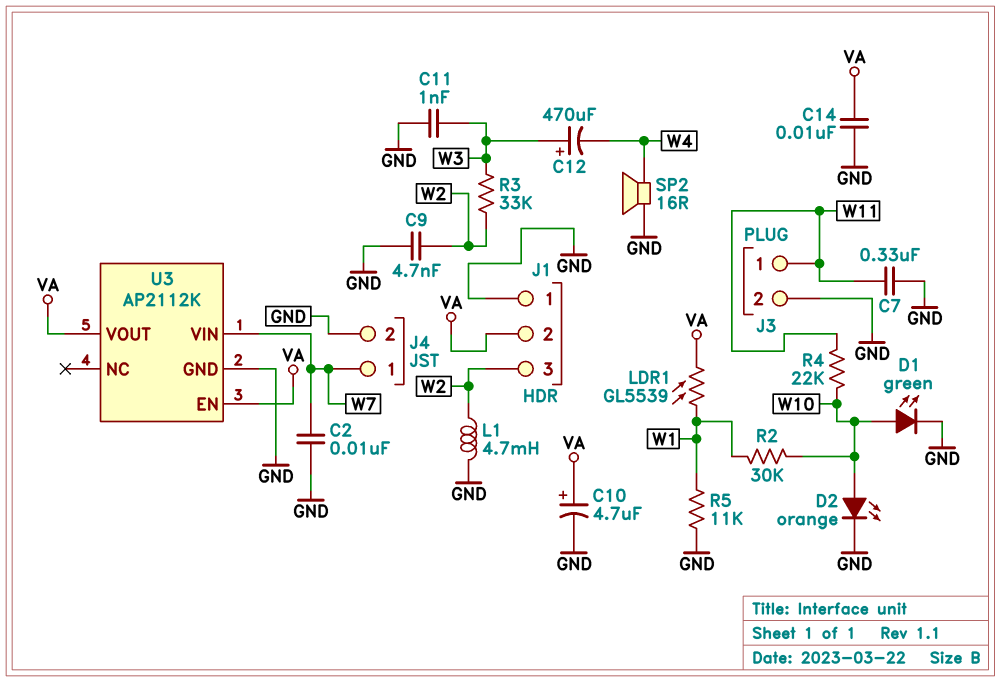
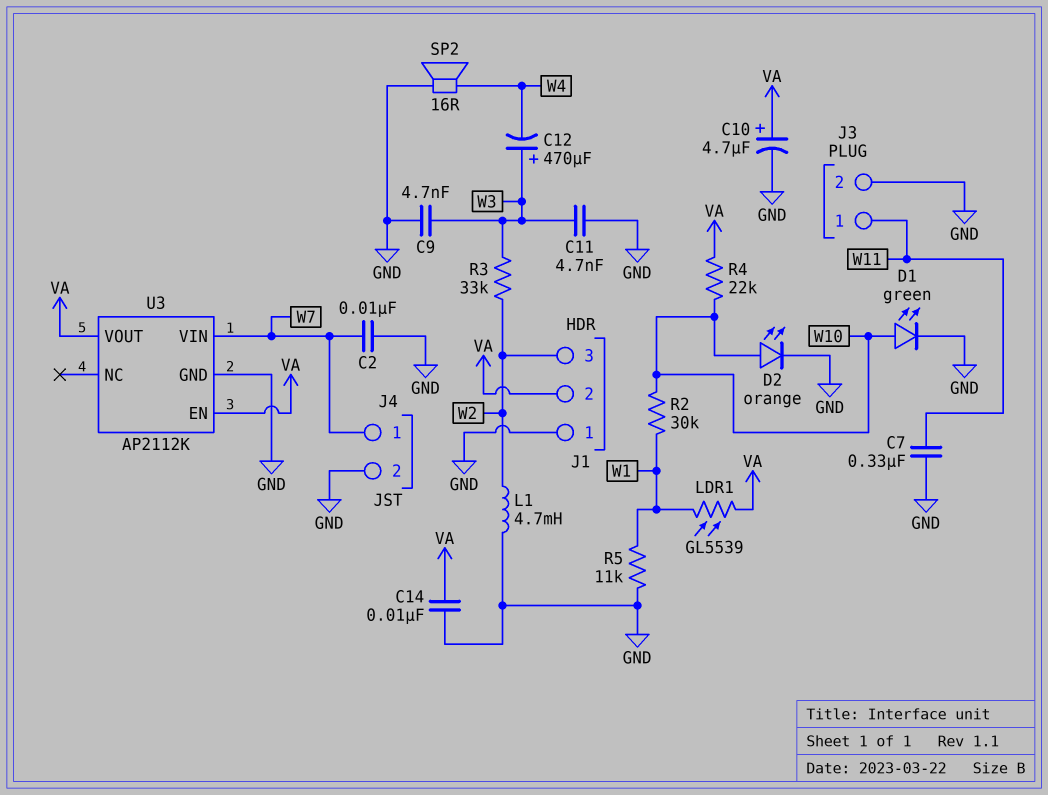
C9: 4.7nF (GND, W2) -> 4.7nF (GND, W3)
C11: 1nF (GND, W3) -> 4.7nF (GND, W3)
R4: 22k (W10, W11) -> 22k (VA, W10)

